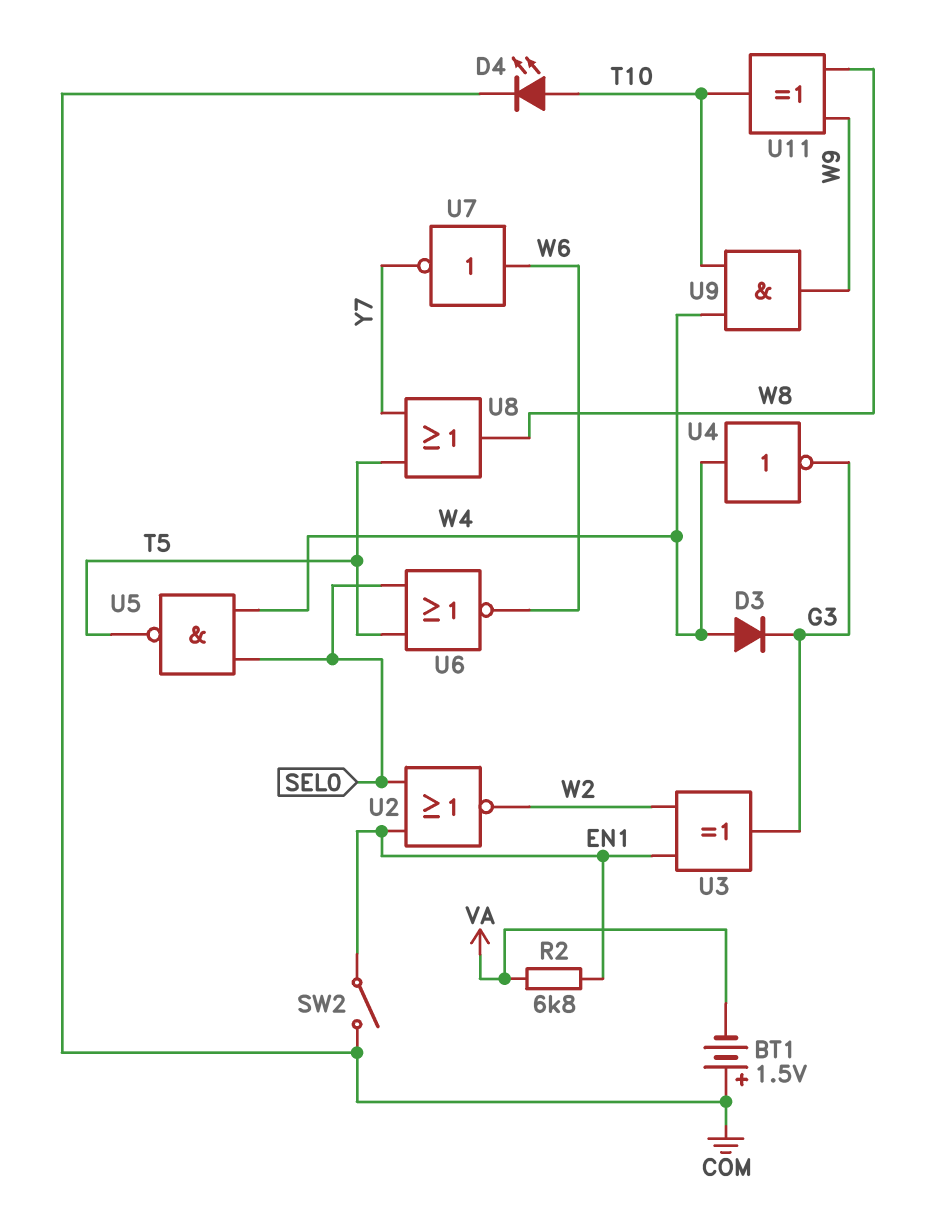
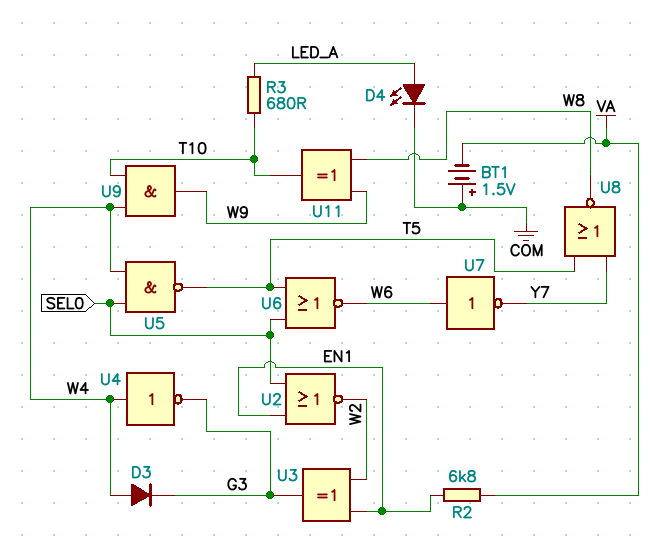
D4: LED (A T10, K COM) -> LED (A LED_A, K COM)
R3: none -> 680 (LED_A, T10)
SW2: switch (COM, EN1) -> none
U8: OR (in T5, in Y7, out W8) -> NOR (in T5, in Y7, out W8)

